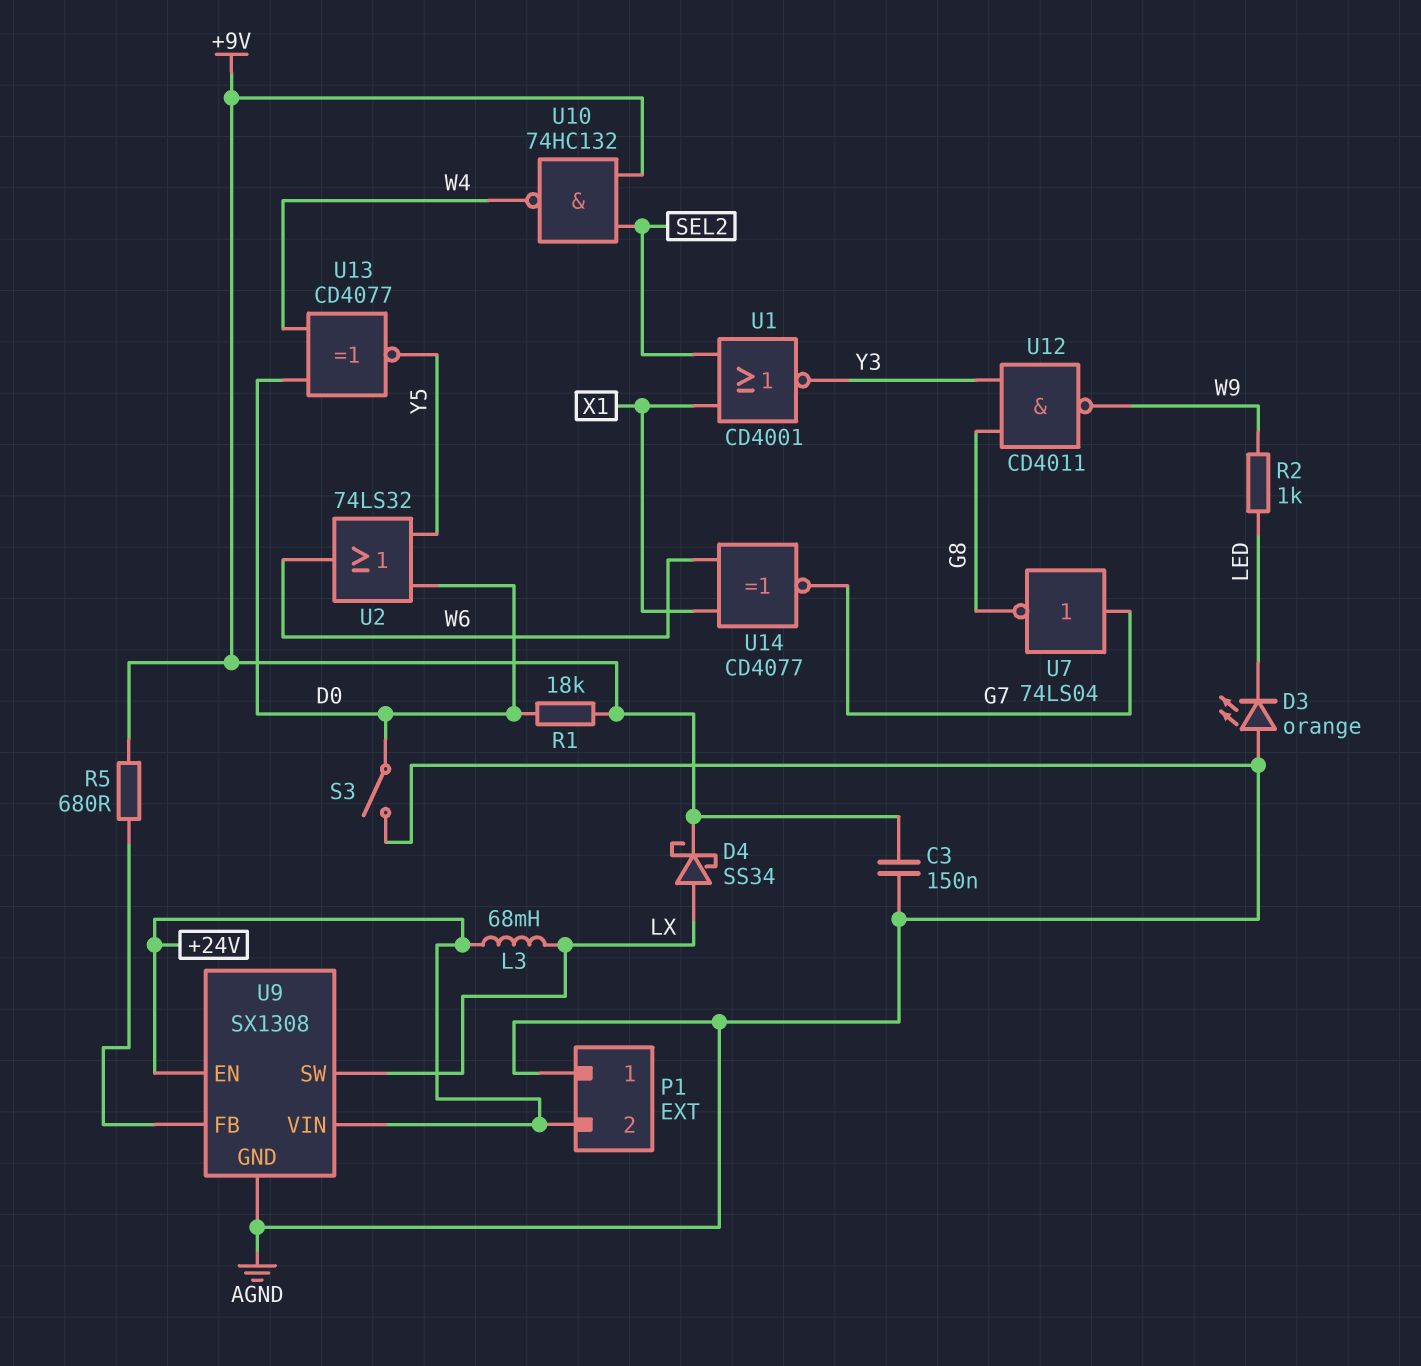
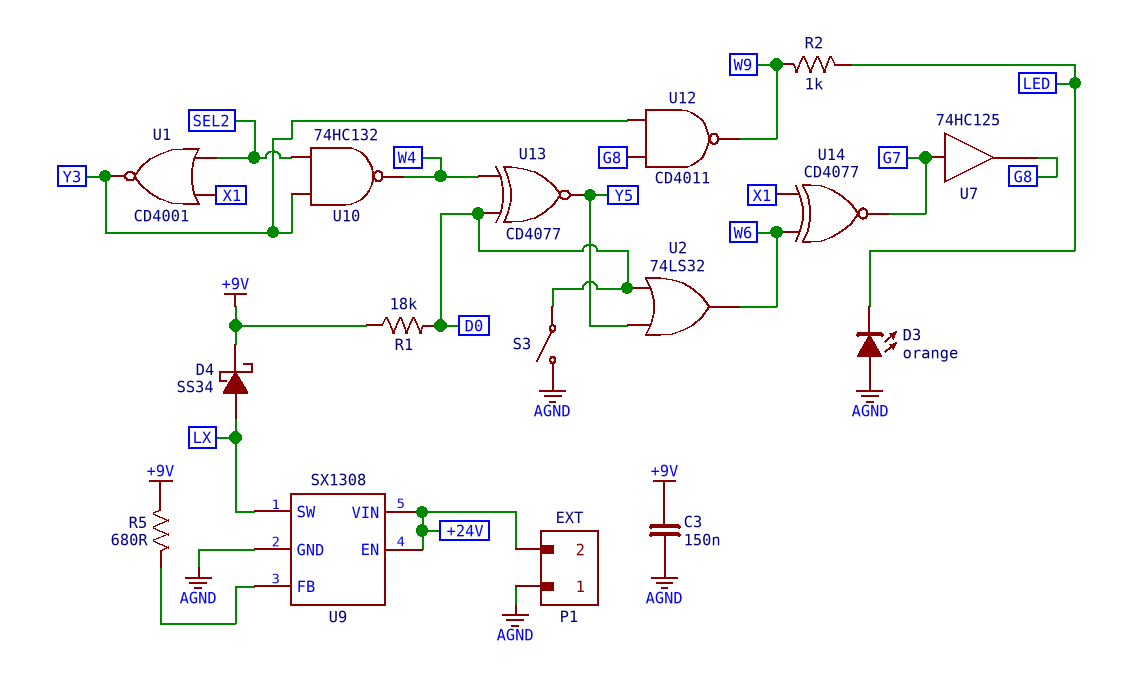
L3: 68mH (+24V, LX) -> none
U7: NOT 74LS04 (in G7, out G8) -> buffer 74HC125 (in G7, out G8)
U10: NAND 74HC132 (in +9V, in SEL2, out W4) -> NAND 74HC132 (in SEL2, in Y3, out W4)

